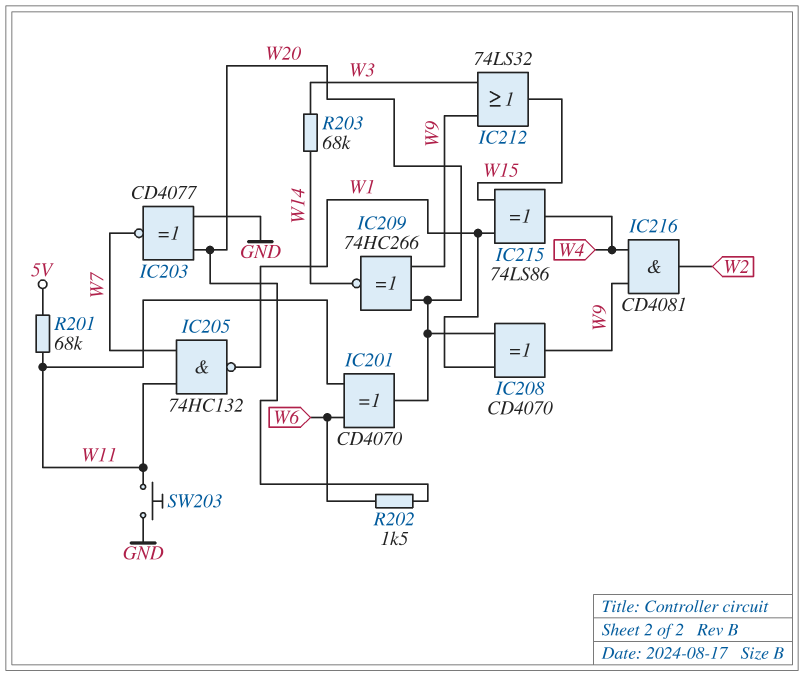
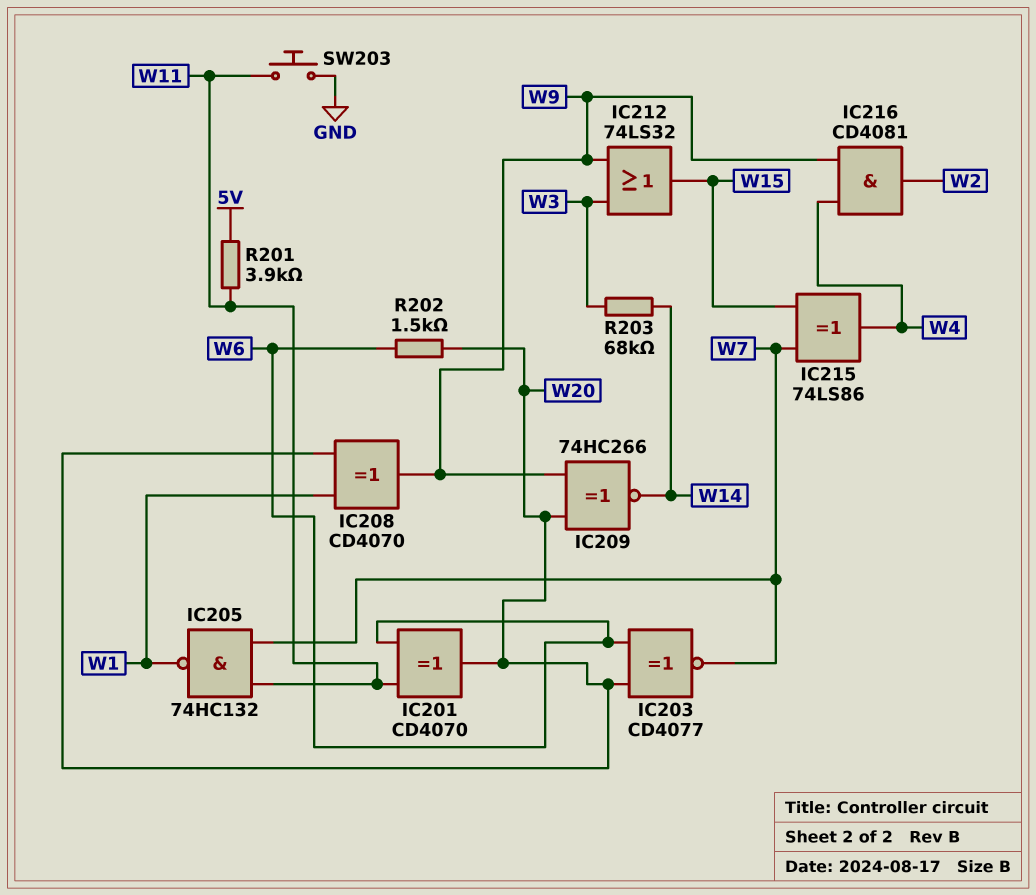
IC203: XNOR CD4077 (in GND, in W20, out W7) -> XNOR CD4077 (in W6, in W20, out W7)
IC215: XOR 74LS86 (in W1, in W15, out W4) -> XOR 74LS86 (in W7, in W15, out W4)
R201: 68k (5V, W11) -> 3.9k (5V, W11)

